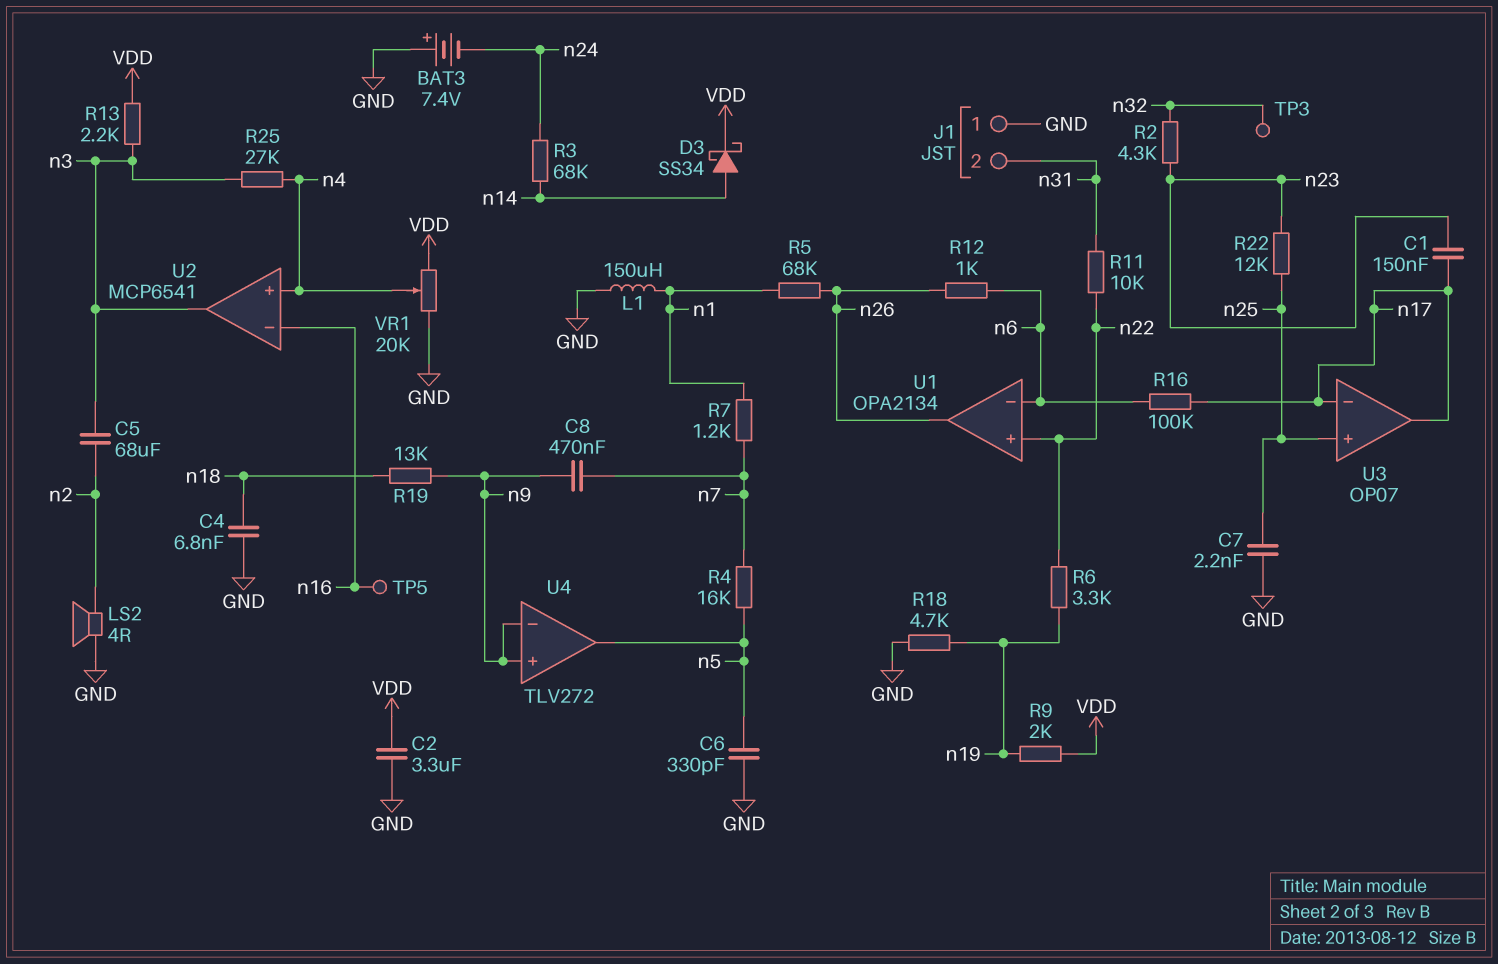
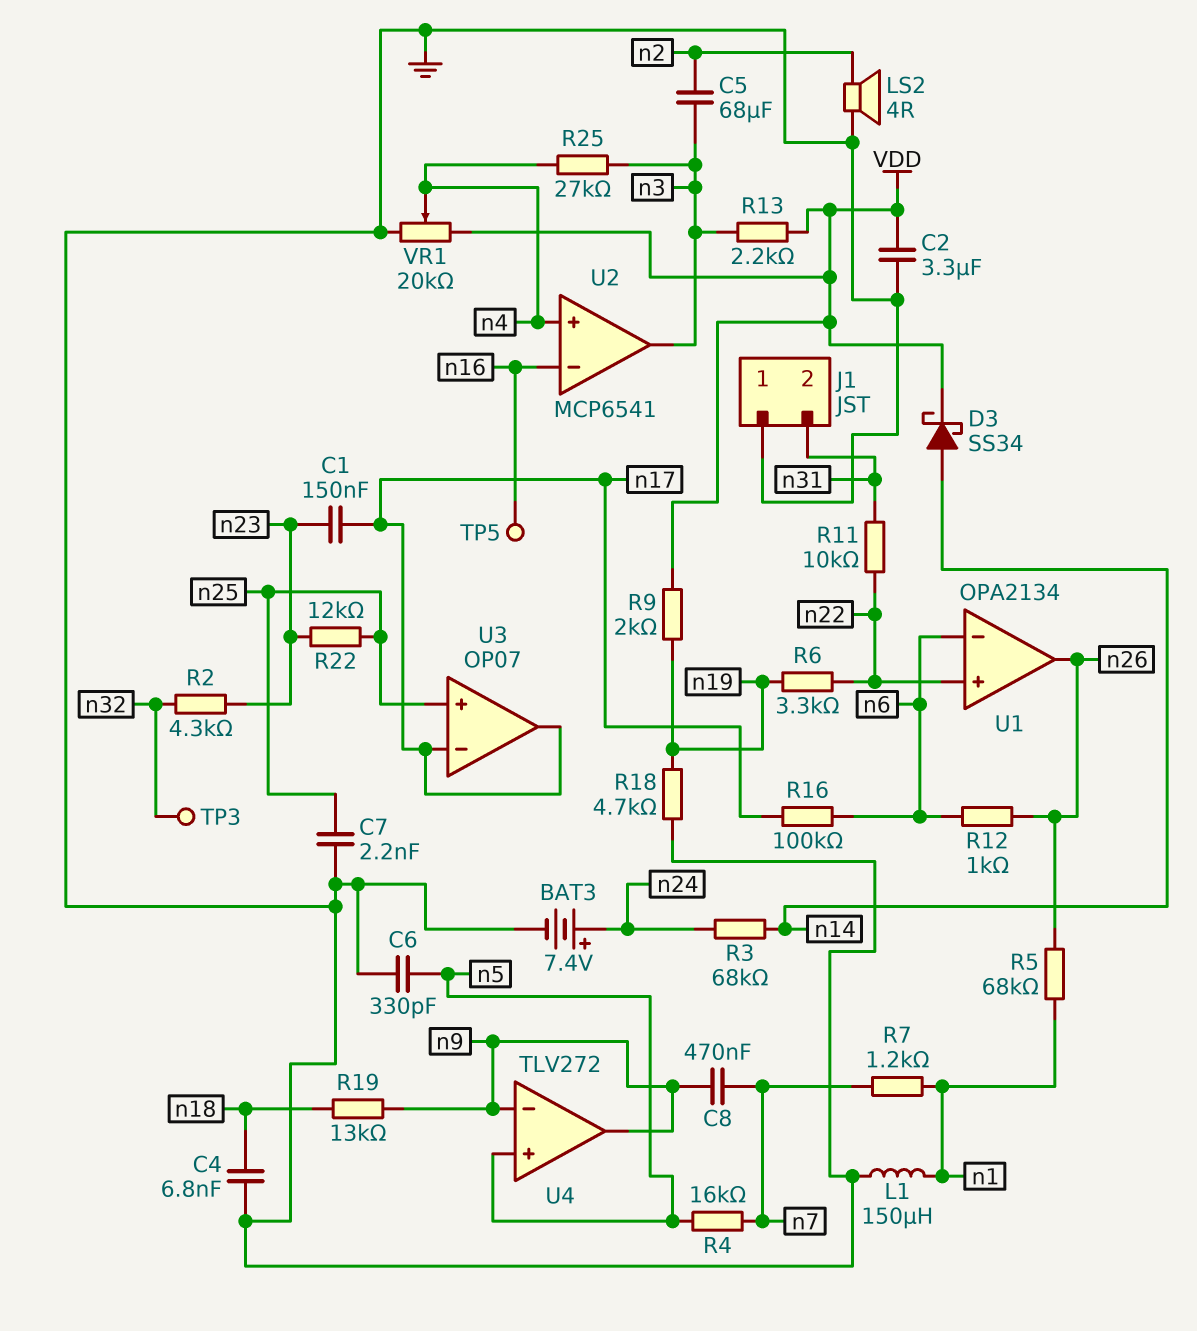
BAT3: 7.4V (plus GND, minus n24) -> 7.4V (plus n24, minus GND)
U4 pin in+: n9 -> n5
U4 pin out: n5 -> n9

